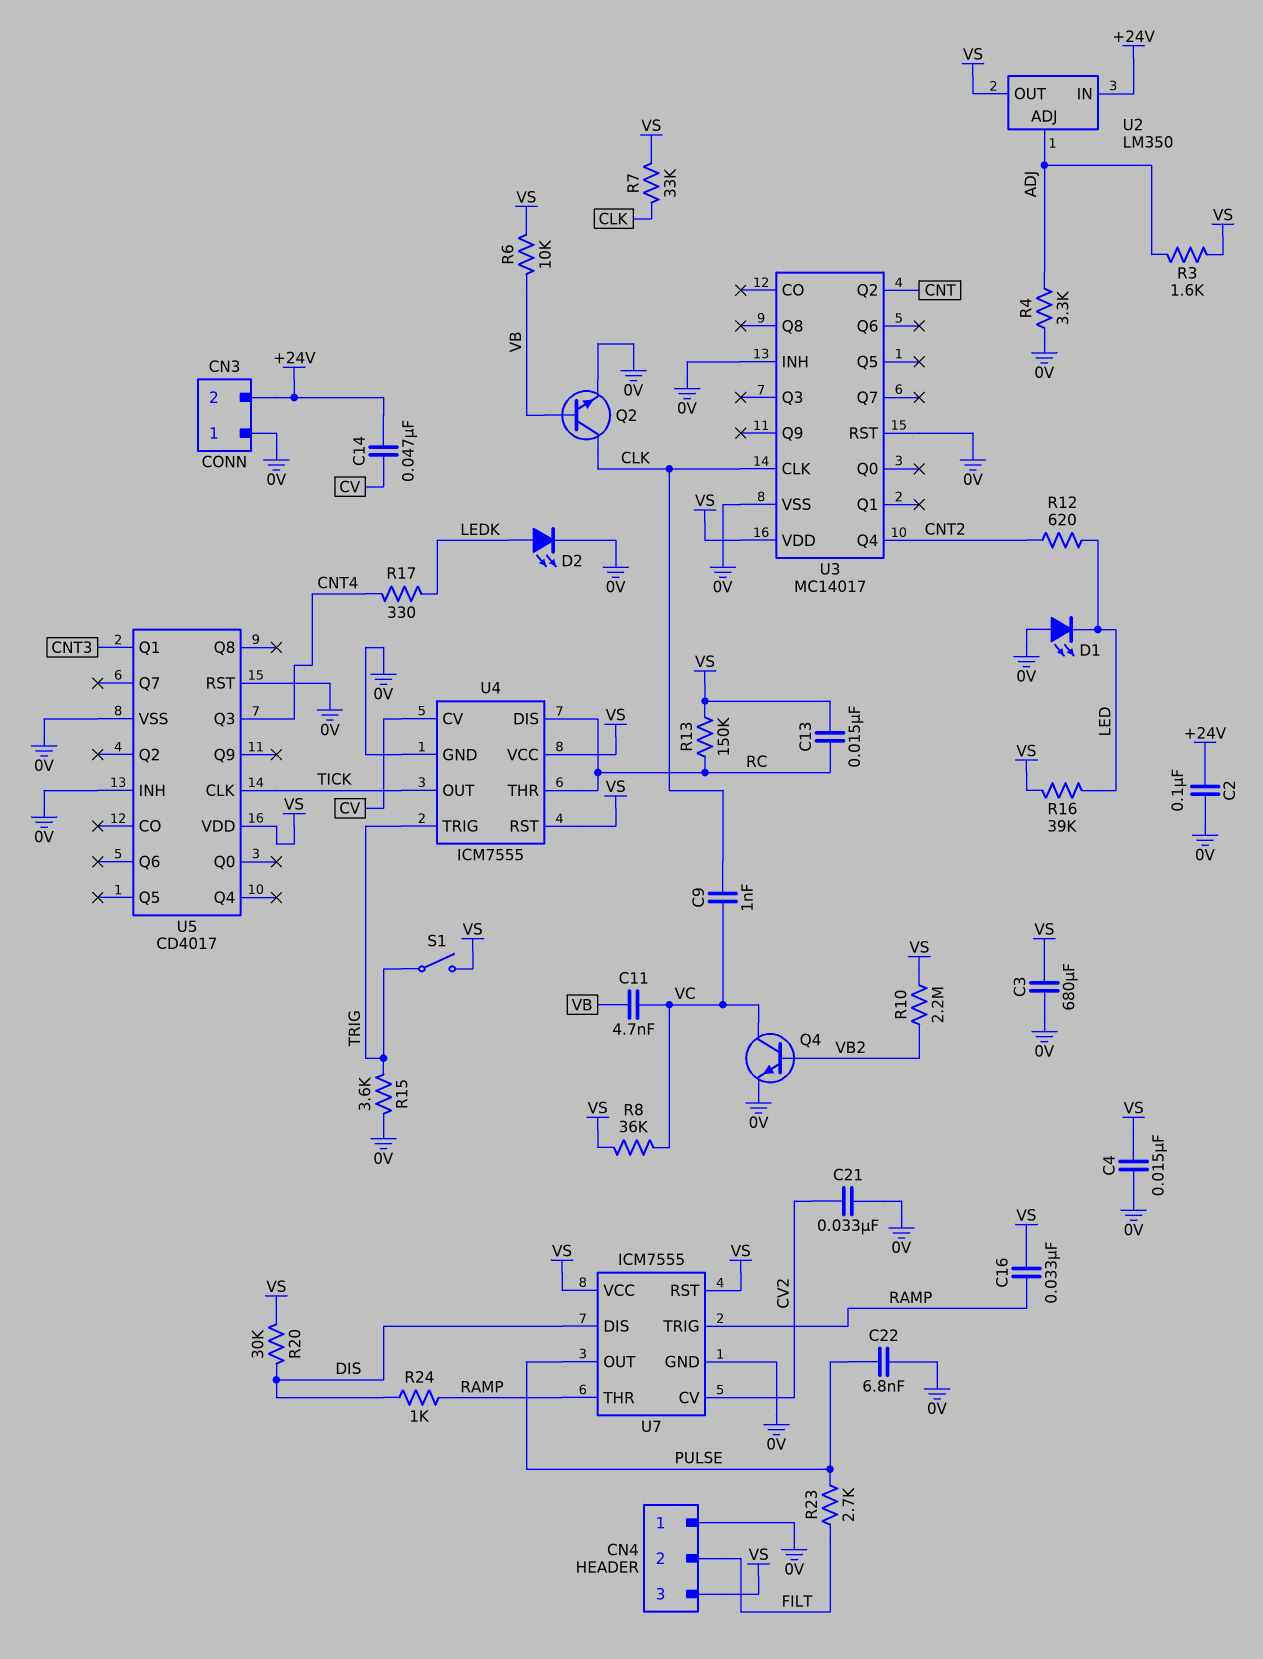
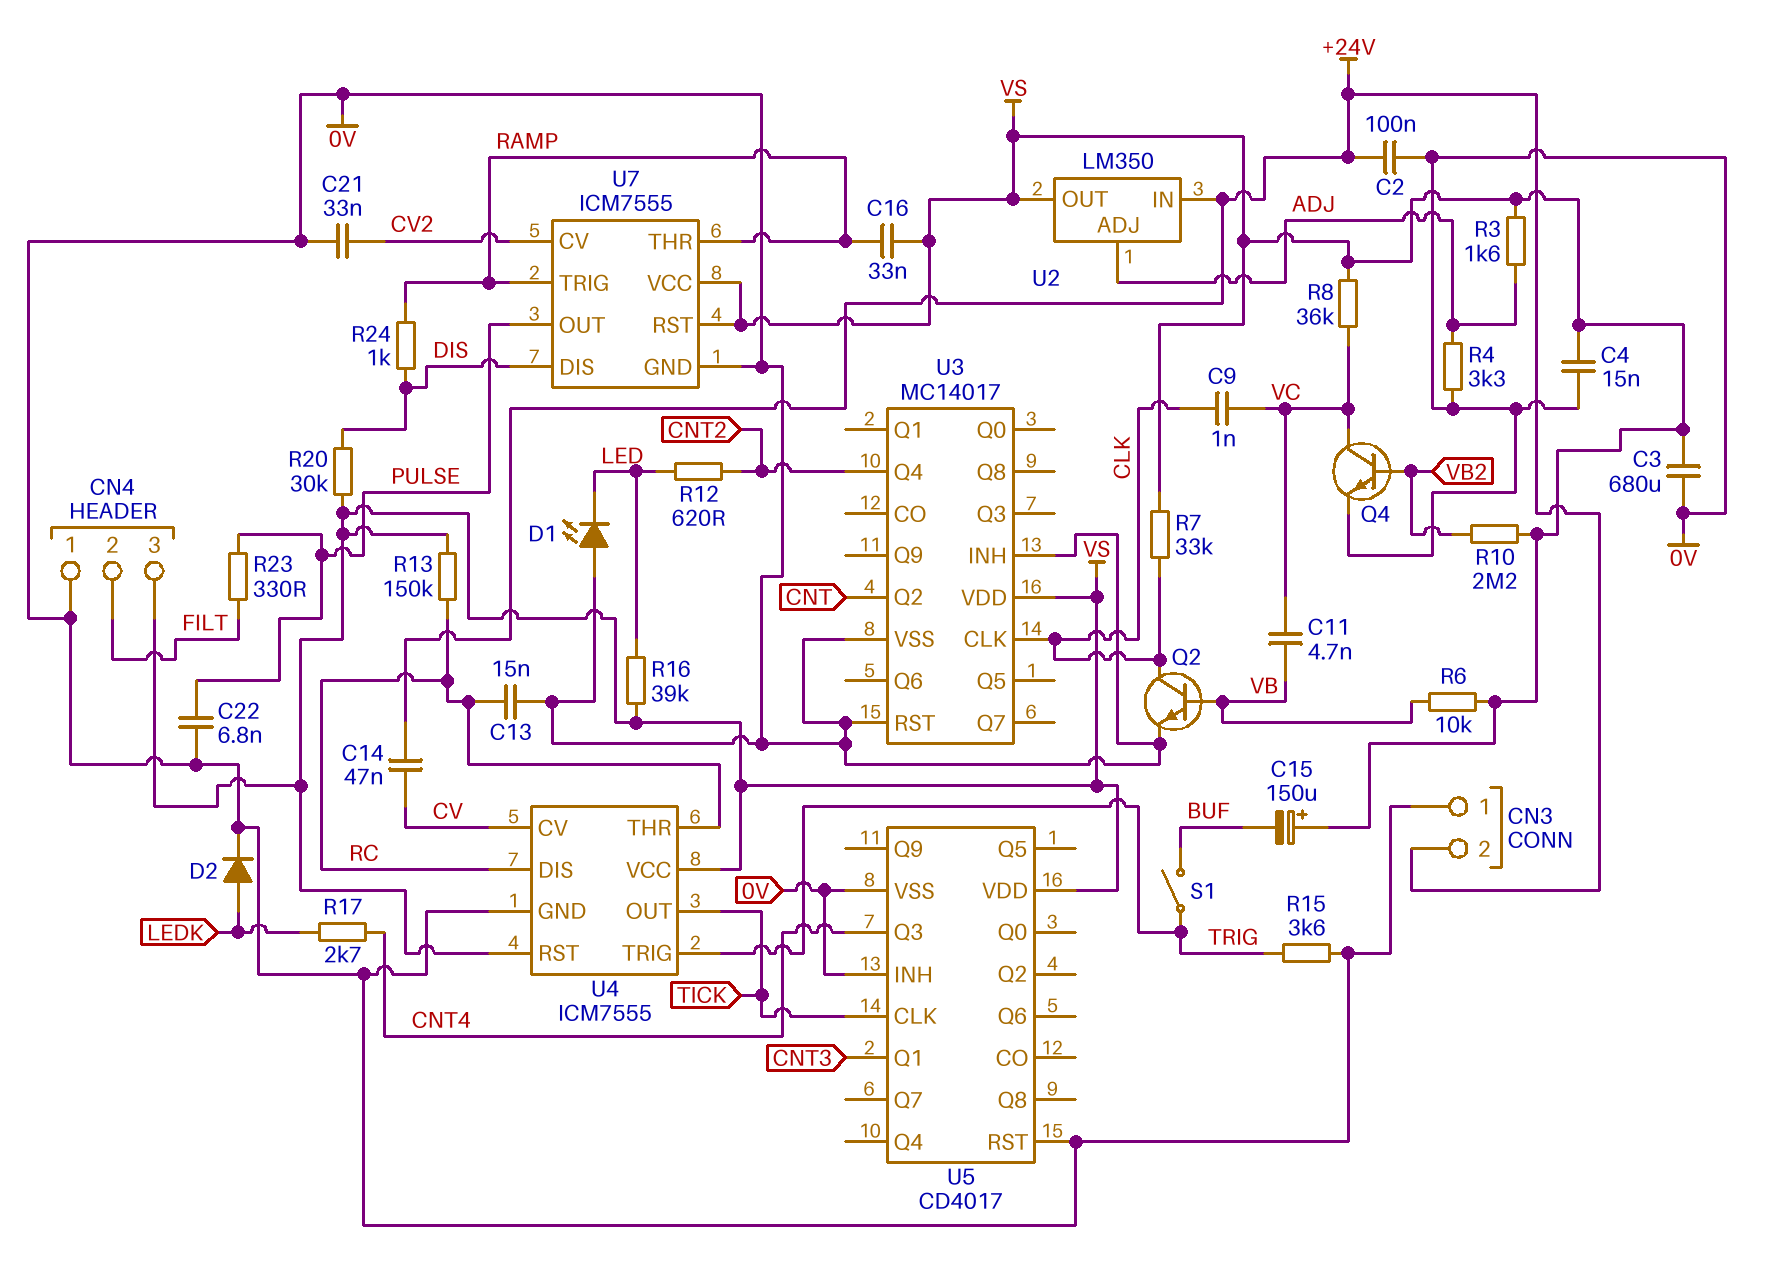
C13: 15nF (RC, VS) -> 15nF (0V, RC)
C15: none -> 150uF (plus VS, minus BUF)
D2: LED (A LEDK, K 0V) -> diode (A LEDK, K 0V)
R17: 330 (CNT4, LEDK) -> 2.7k (CNT4, LEDK)
R23: 2.7k (FILT, PULSE) -> 330 (FILT, PULSE)
S1: switch (TRIG, VS) -> switch (BUF, TRIG)

